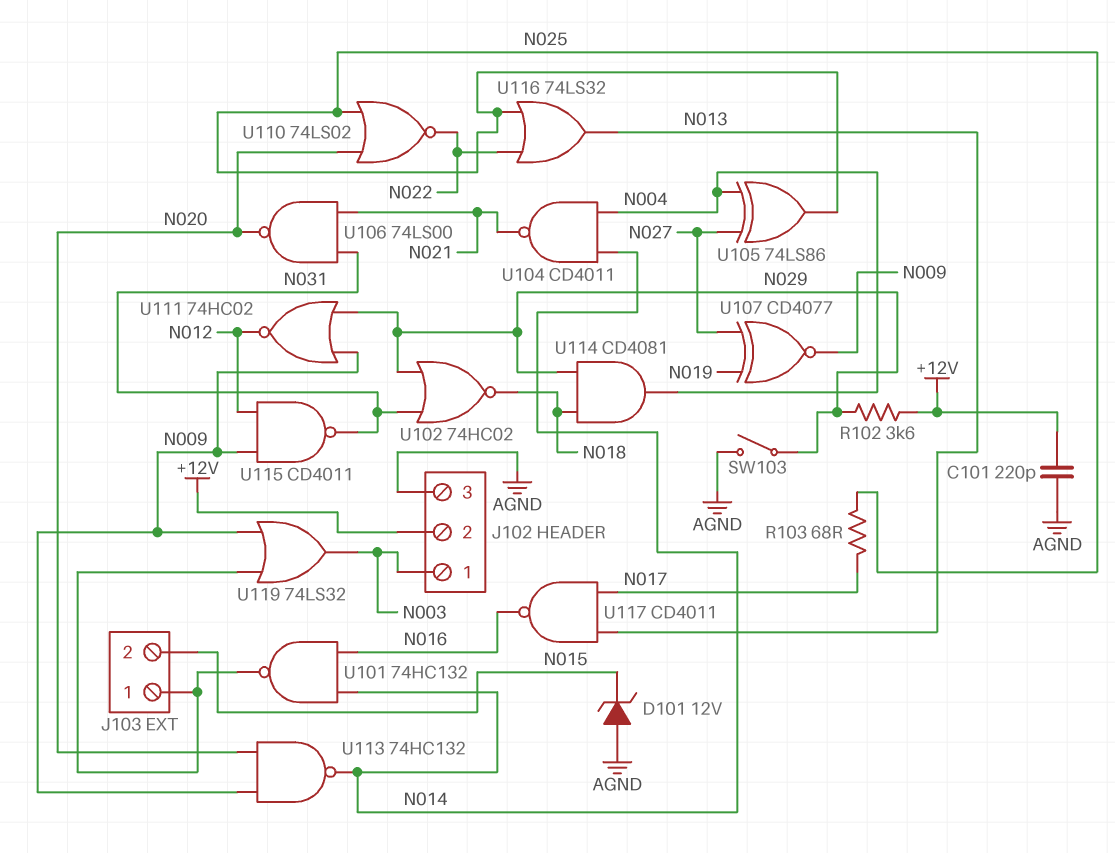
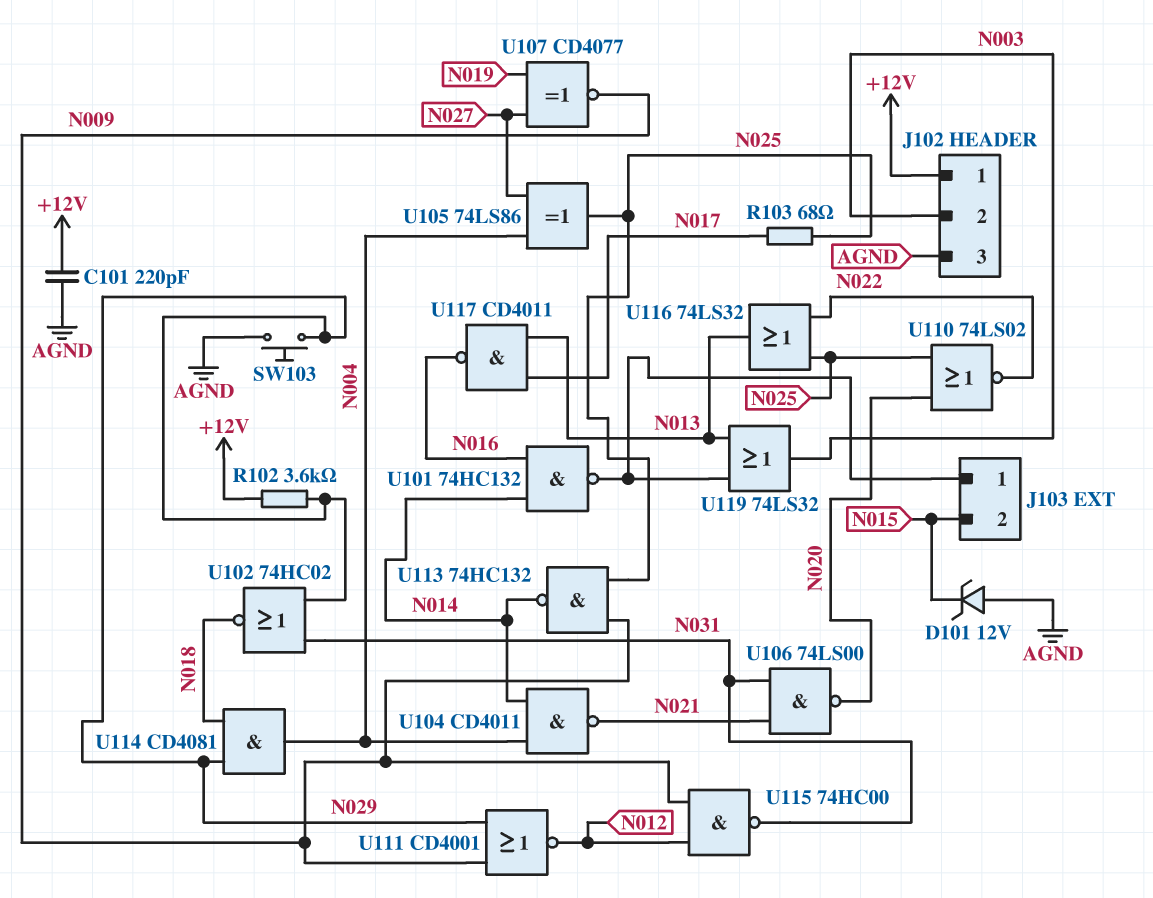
J102 pin 1: N003 -> +12V
J102 pin 2: +12V -> N003
SW103: switch (AGND, N029) -> button (AGND, N029)
U111: NOR 74HC02 (in N009, in N029, out N012) -> NOR CD4001 (in N009, in N029, out N012)
U113: NAND 74HC132 (in N009, in N020, out N014) -> NAND 74HC132 (in N009, in N025, out N014)
U115: NAND CD4011 (in N009, in N012, out N031) -> NAND 74HC00 (in N009, in N012, out N031)
U119: OR 74LS32 (in J103/1, in N009, out N003) -> OR 74LS32 (in J103/1, in N013, out N003)

